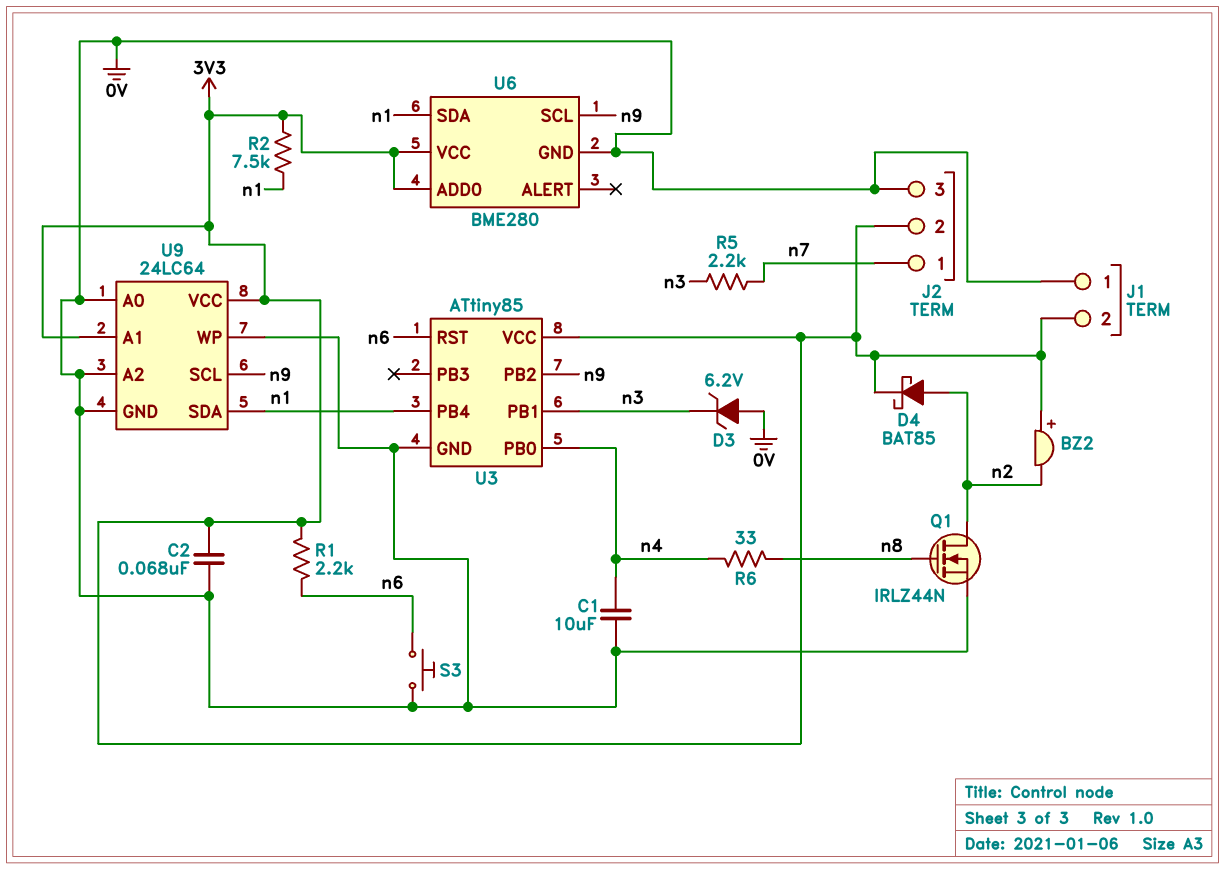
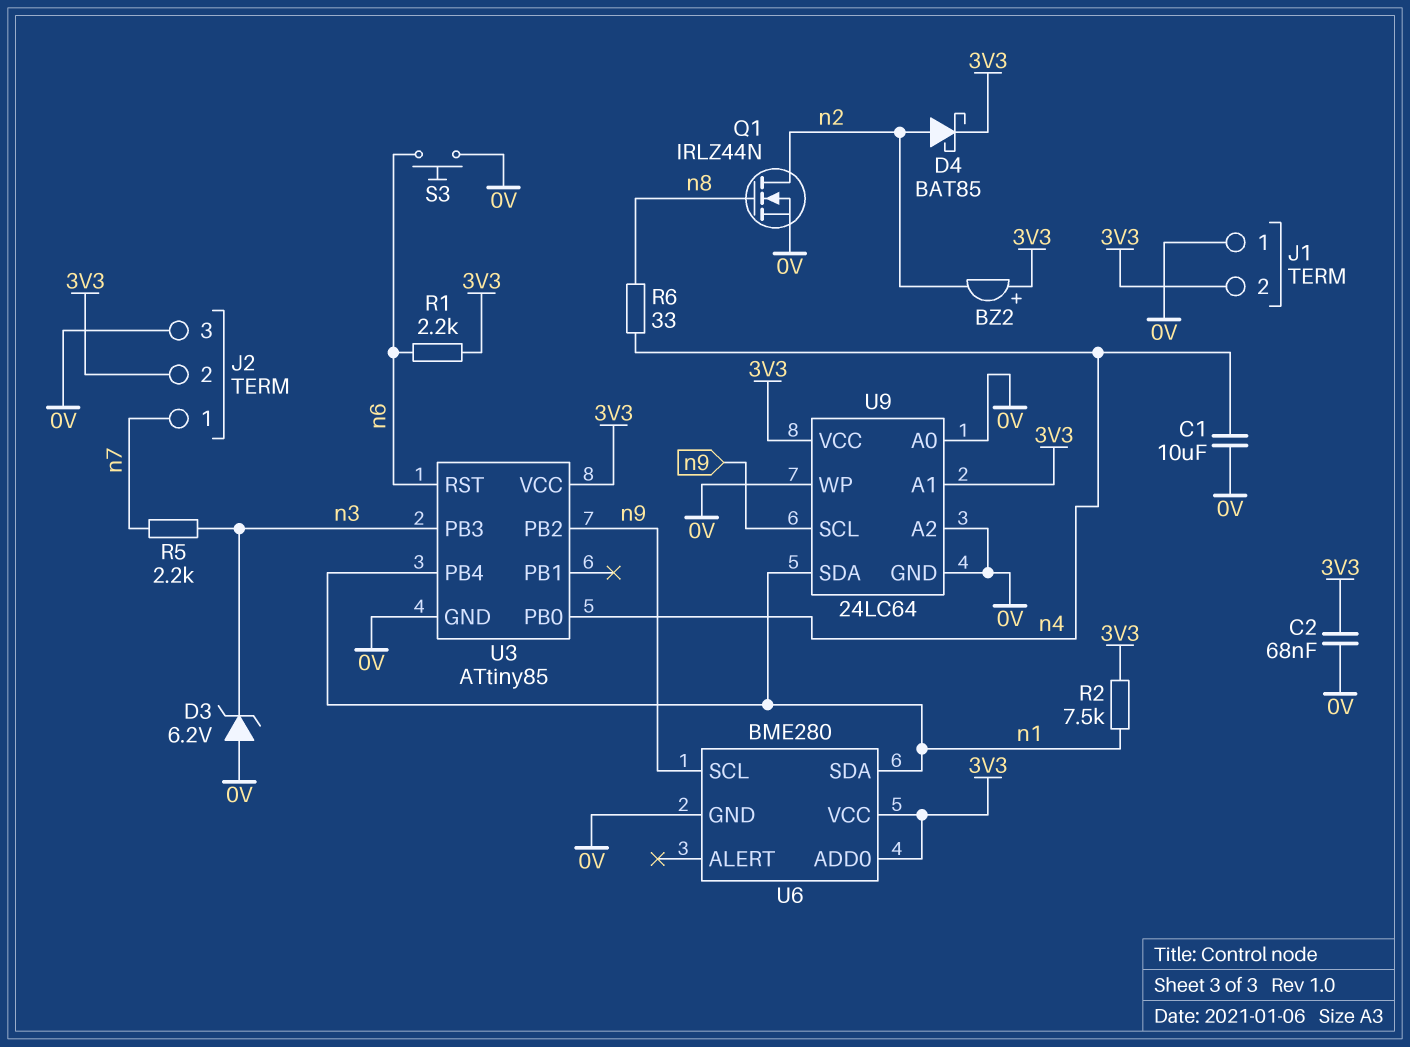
U3 pin PB1: n3 -> none
U3 pin PB3: none -> n3

